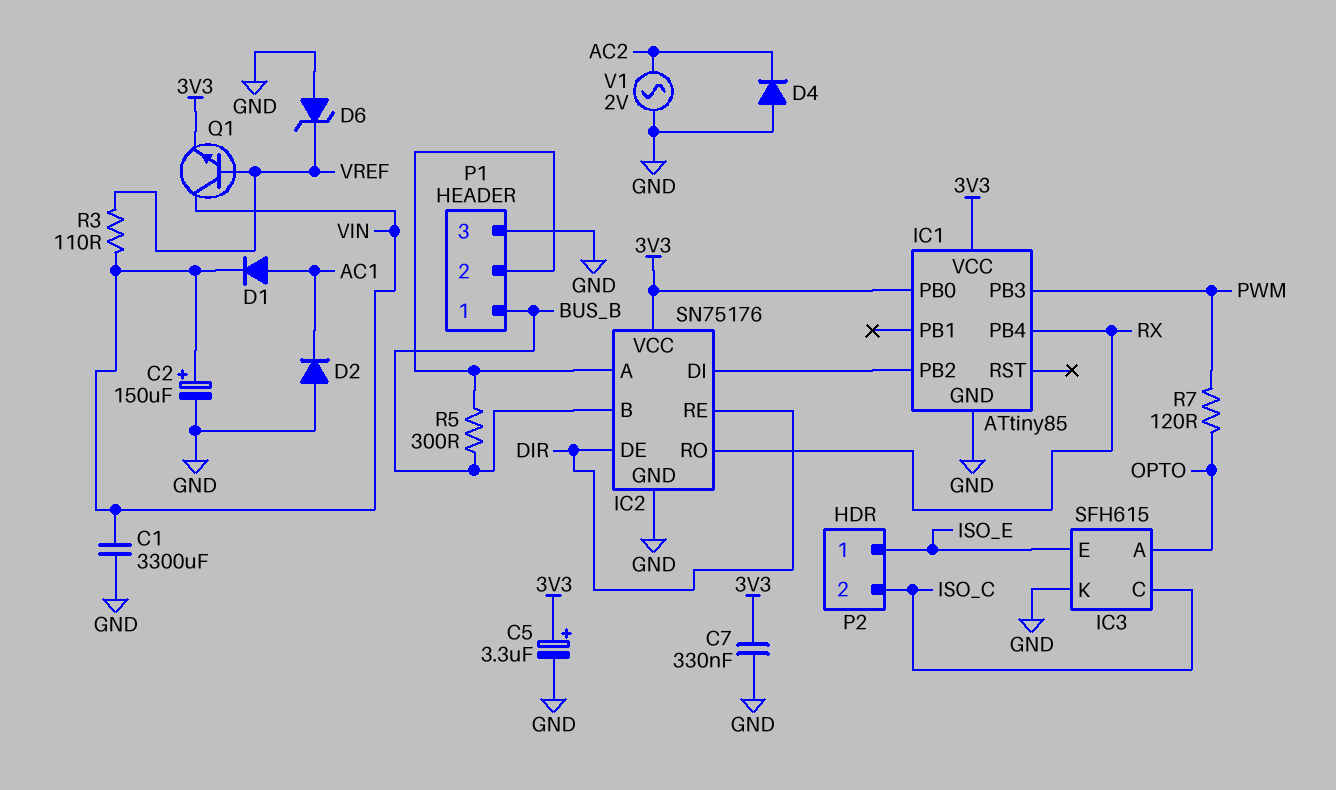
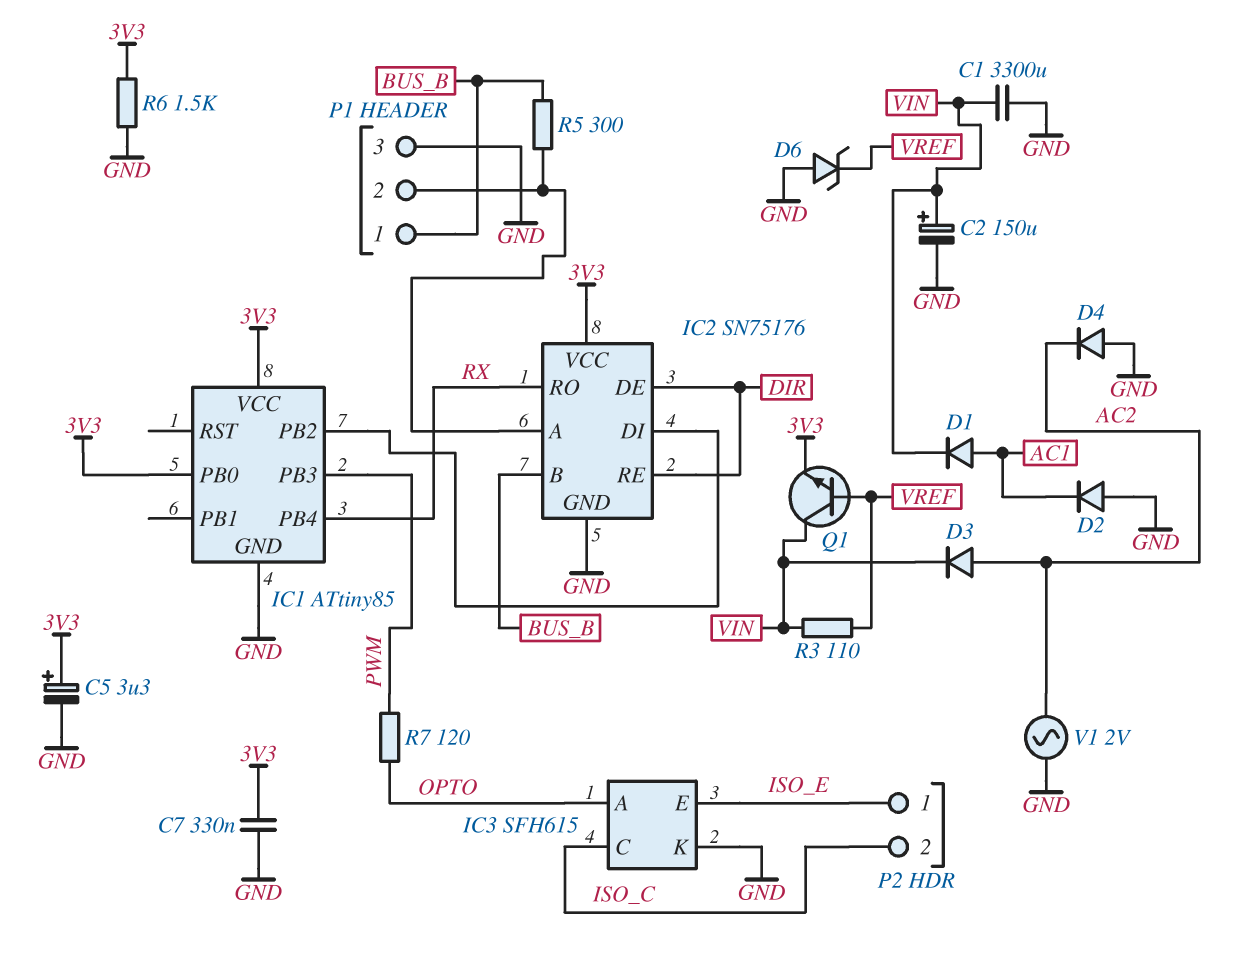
D3: none -> diode (A AC2, K VIN)
R6: none -> 1.5k (3V3, GND)

